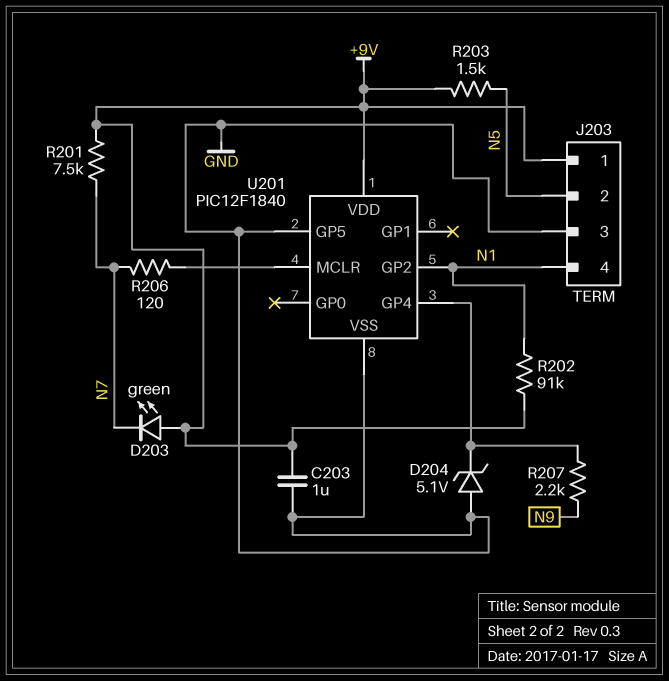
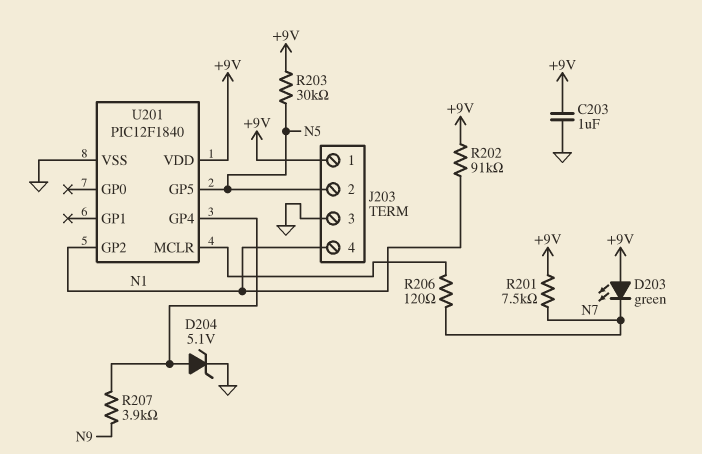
D204: zener 5.1V (A GND, K U201/GP4) -> zener 5.1V (A U201/GP4, K GND)
R203: 1.5k (+9V, N5) -> 30k (+9V, N5)
R207: 2.2k (N9, U201/GP4) -> 3.9k (N9, U201/GP4)
U201 pin GP5: GND -> N5

